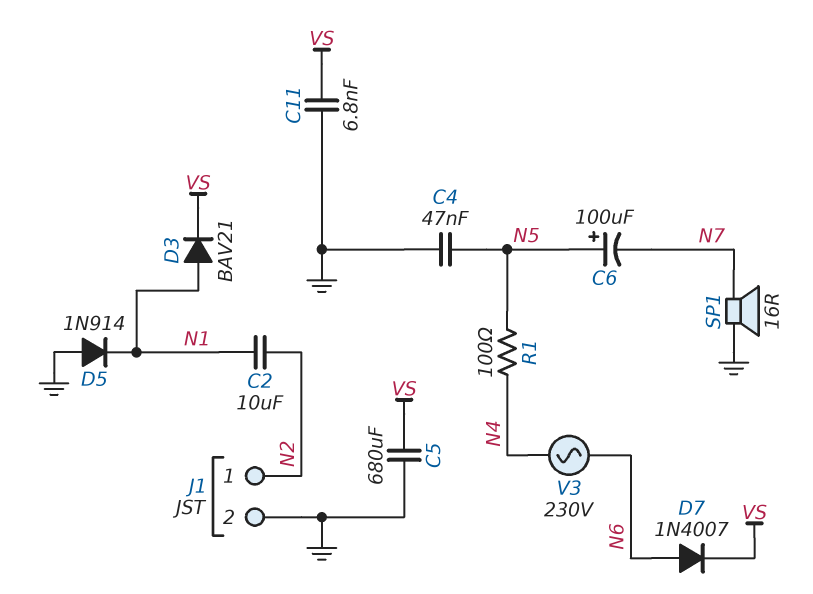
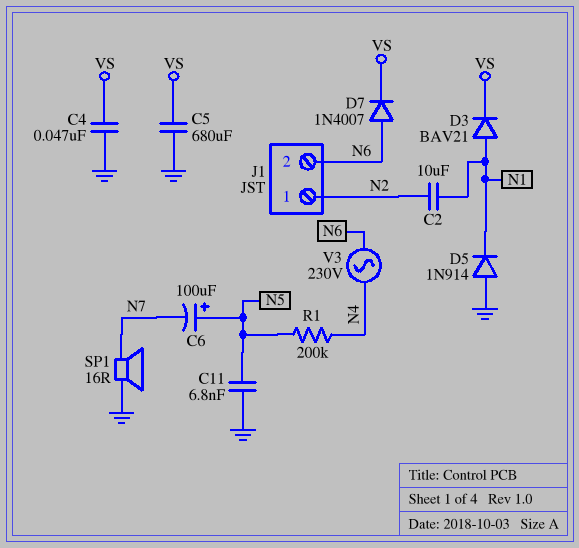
C4: 47nF (GND, N5) -> 47nF (GND, VS)
C11: 6.8nF (GND, VS) -> 6.8nF (GND, N5)
J1 pin 2: GND -> N6
R1: 100 (N4, N5) -> 200k (N4, N5)

